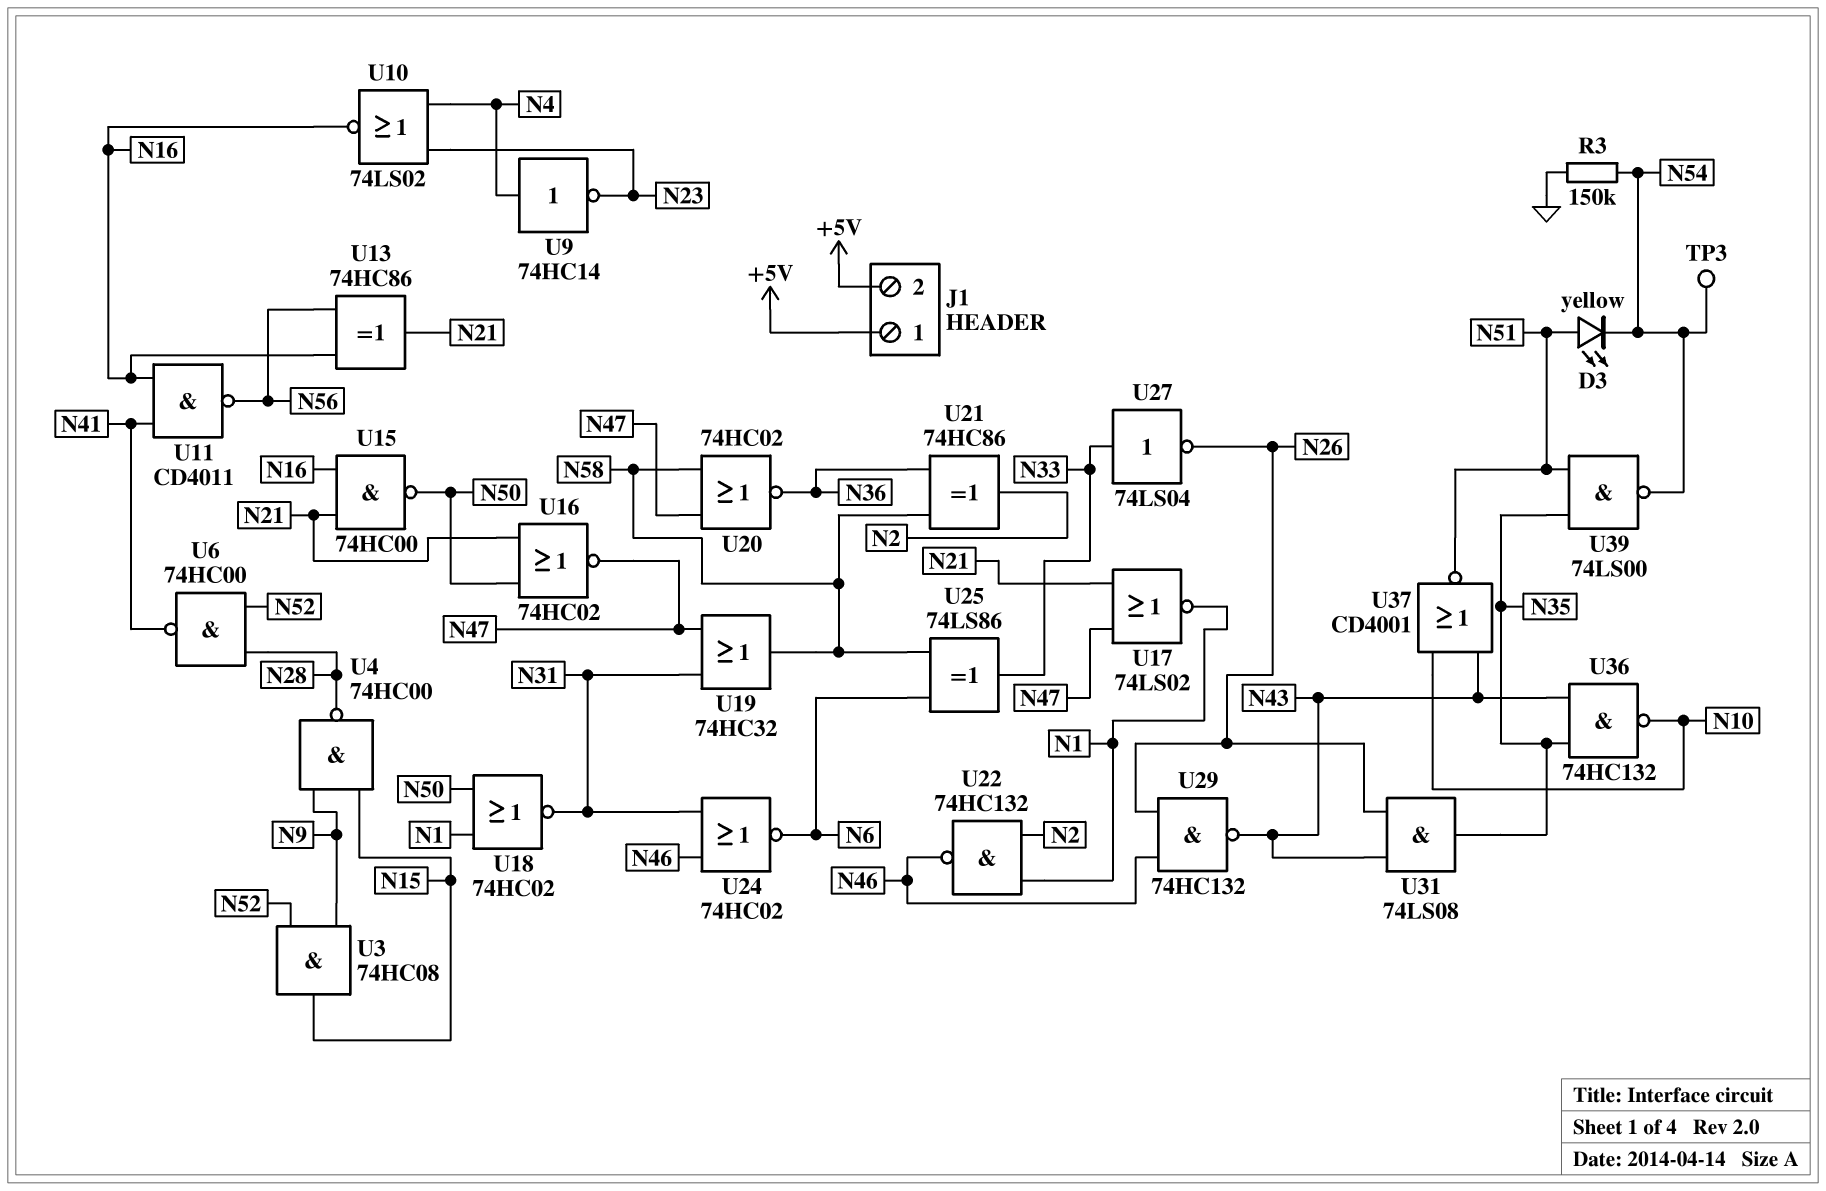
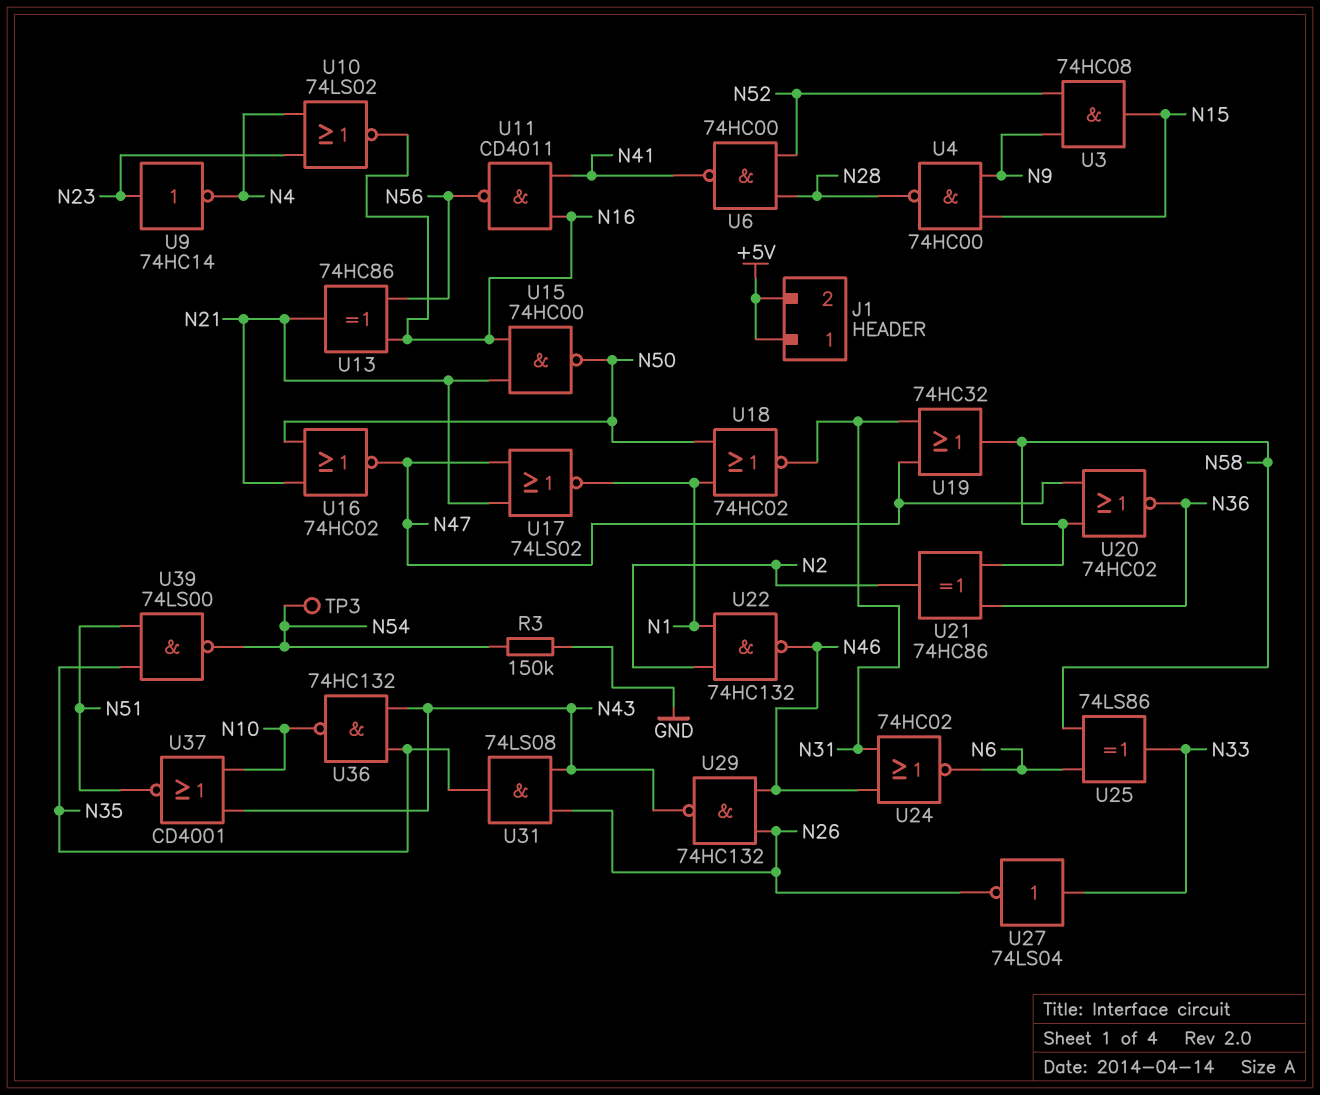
D3: LED yellow (A N51, K N54) -> none
U9: NOT 74HC14 (in N4, out N23) -> NOT 74HC14 (in N23, out N4)

